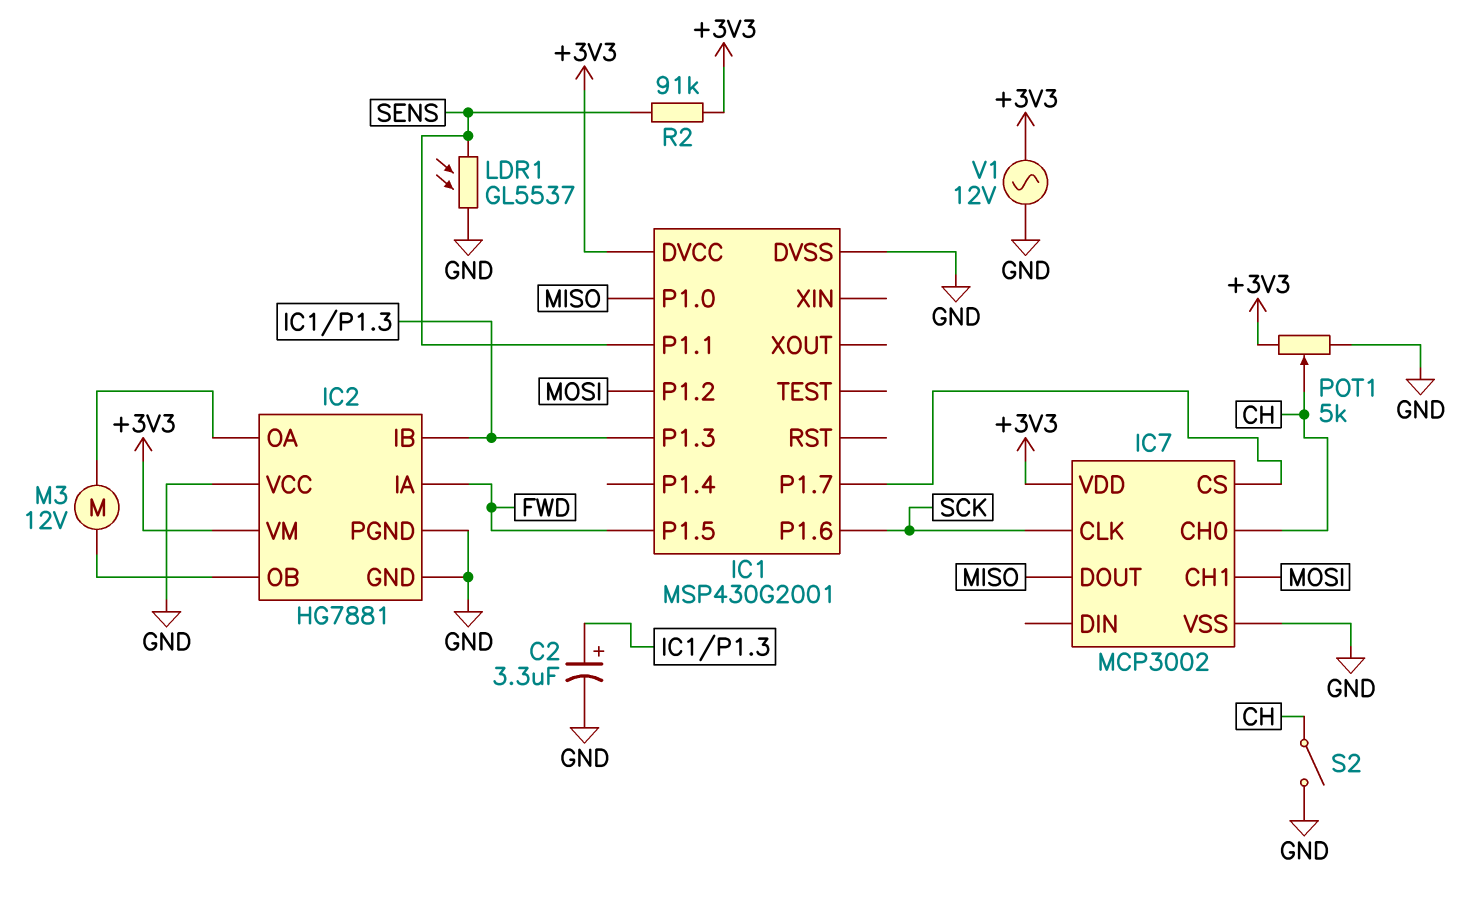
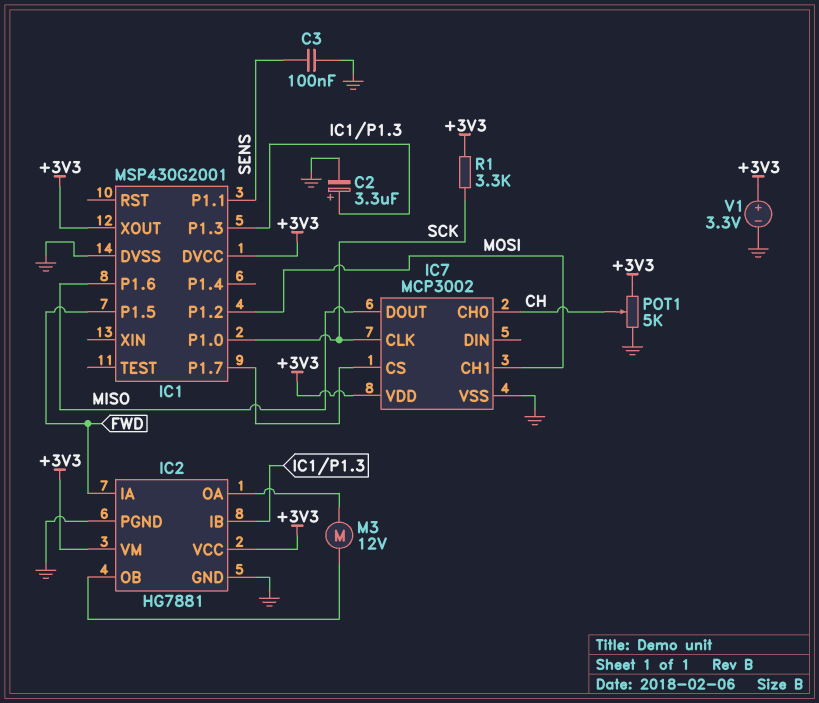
C3: none -> 100nF (GND, SENS)
IC1 pin P1.0: MISO -> SCK
IC1 pin P1.6: SCK -> MISO
IC1 pin XOUT: none -> +3V3
IC2 pin VCC: GND -> +3V3
LDR1: GL5537 (GND, SENS) -> none
R1: none -> 3.3k (+3V3, SCK)
R2: 91k (+3V3, SENS) -> none
S2: switch (CH, GND) -> none
V1: AC 12V (+3V3, GND) -> 3.3V (plus +3V3, minus GND)

